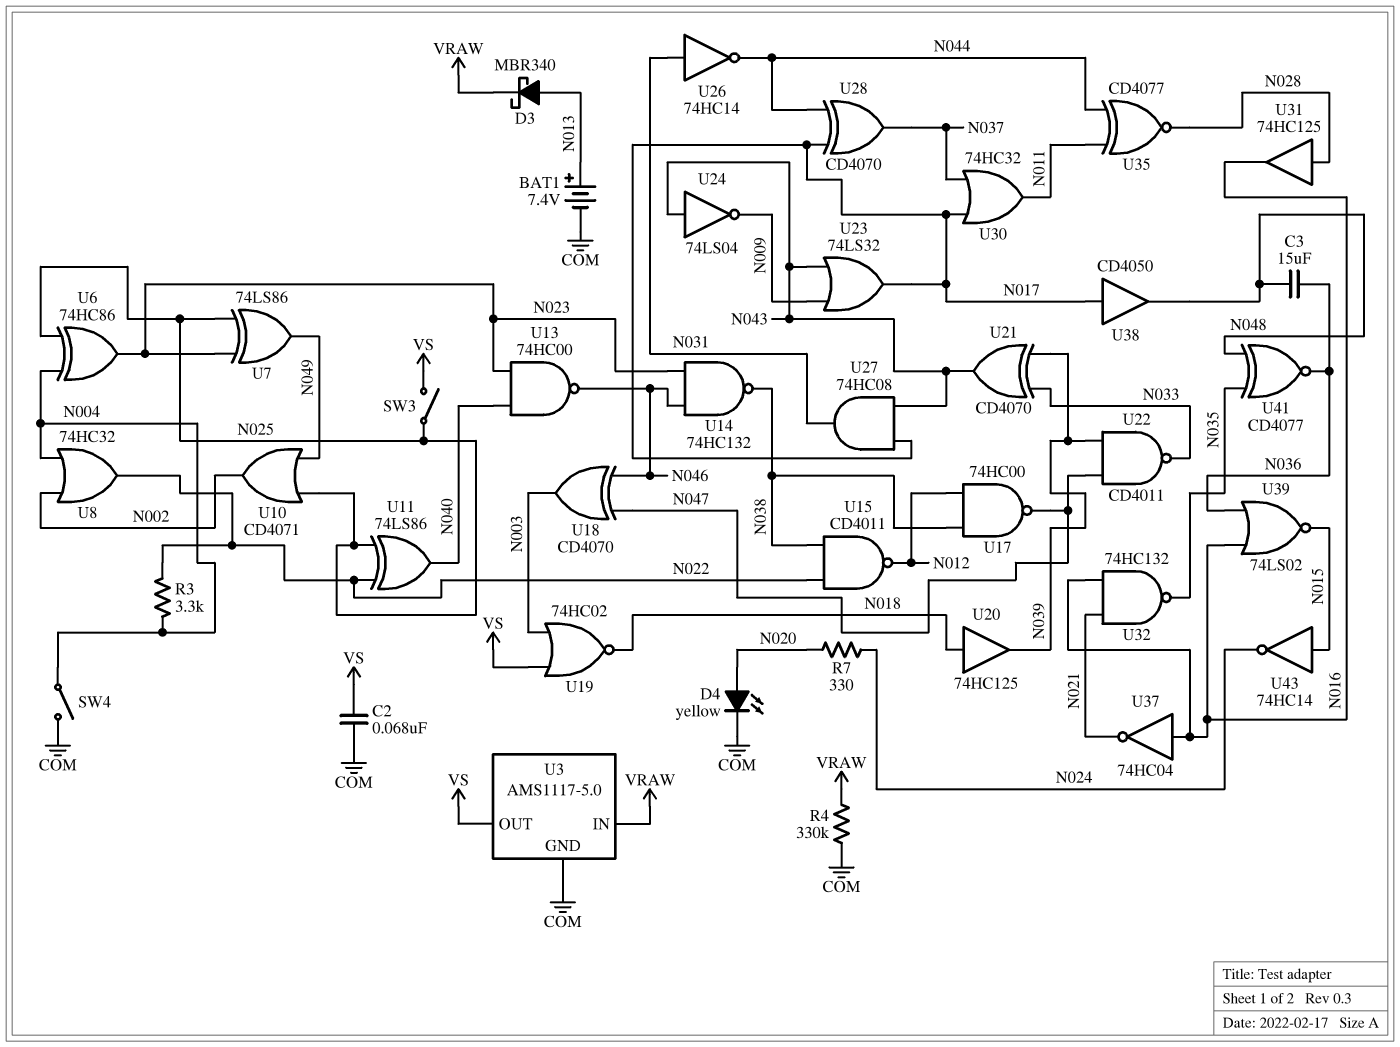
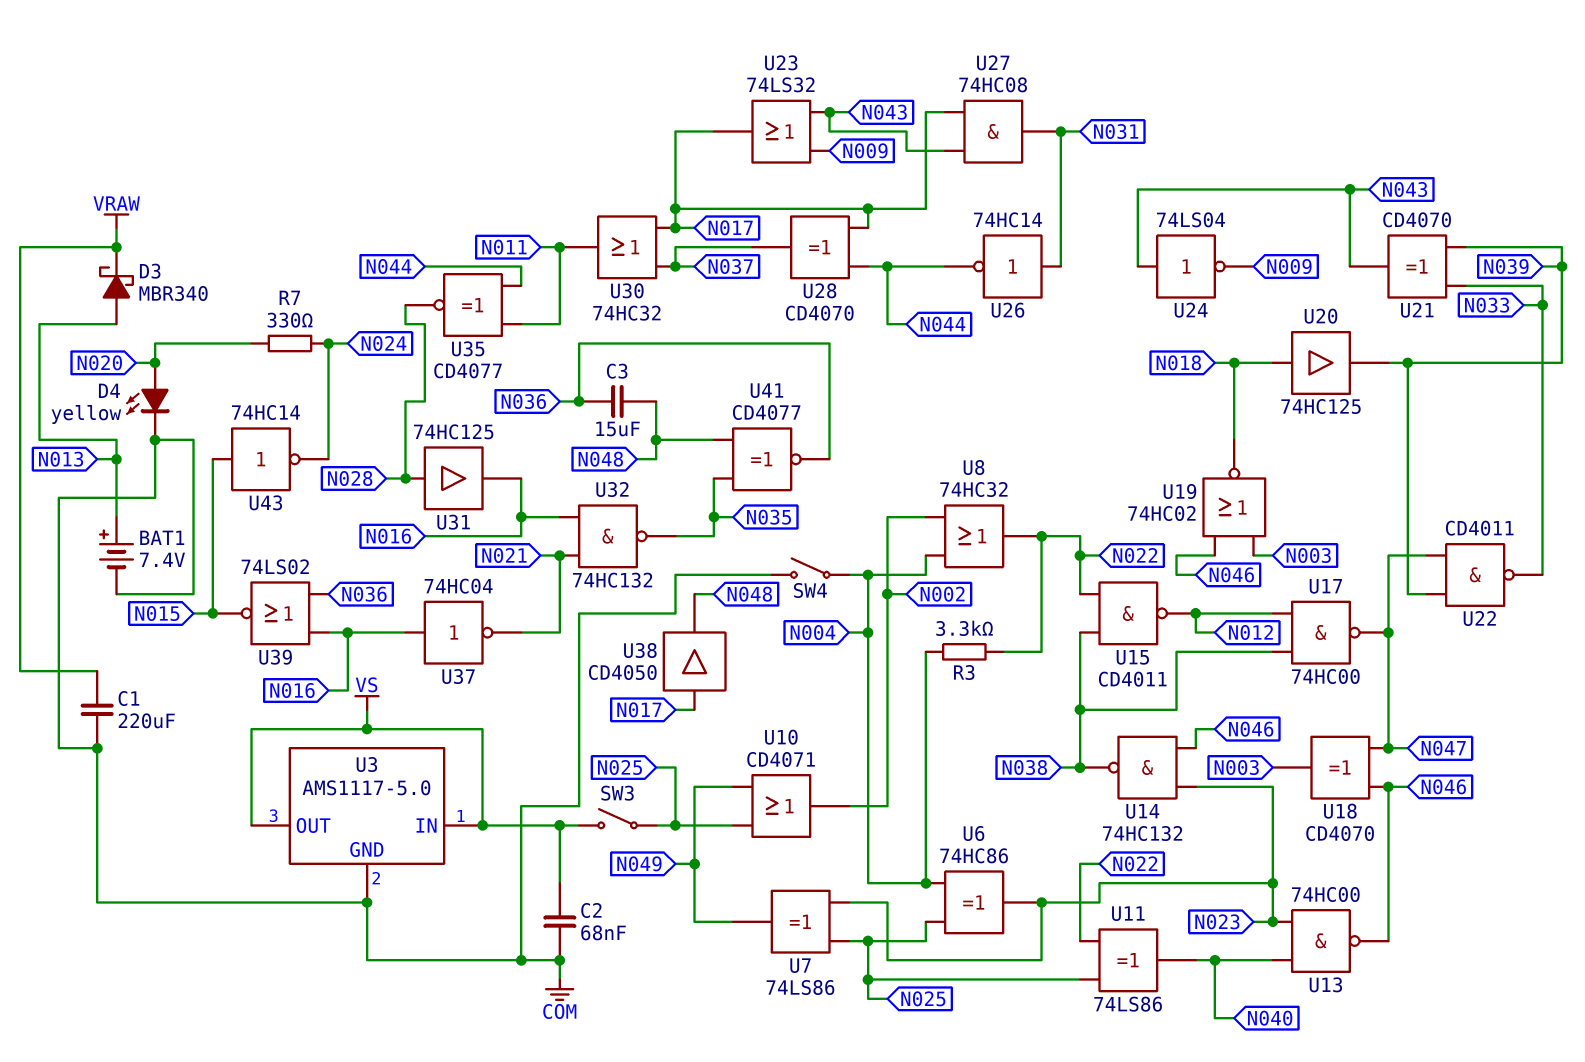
C1: none -> 220uF (COM, VRAW)
R4: 330k (COM, VRAW) -> none
U3 pin IN: VRAW -> VS
U19: NOR 74HC02 (in N003, in VS, out N018) -> NOR 74HC02 (in N003, in N046, out N018)

